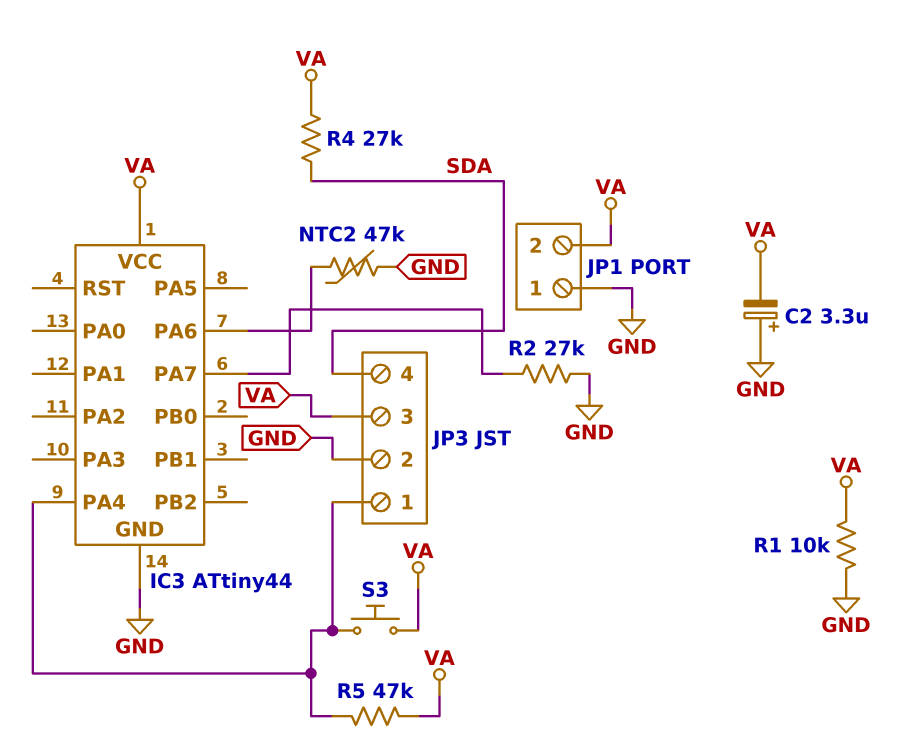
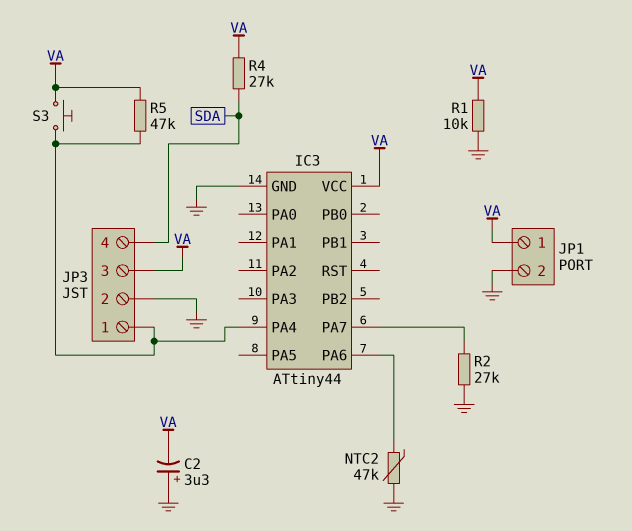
JP1 pin 1: GND -> VA
JP1 pin 2: VA -> GND

